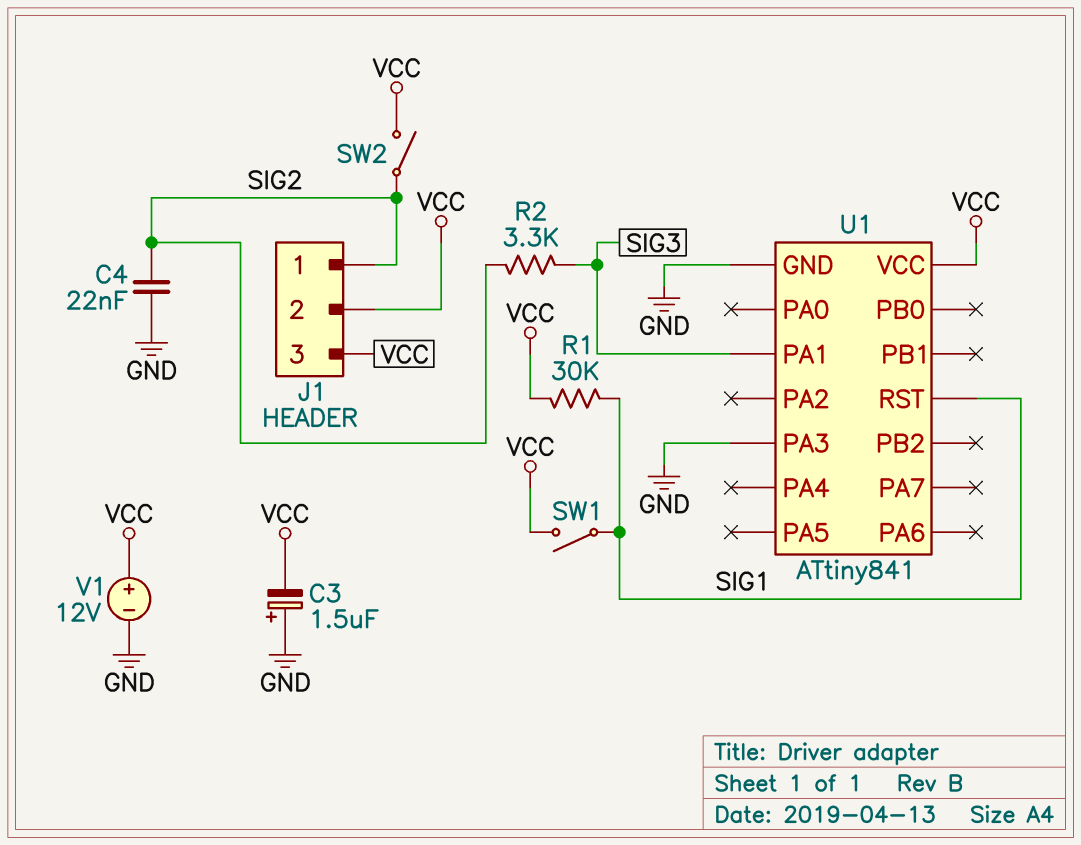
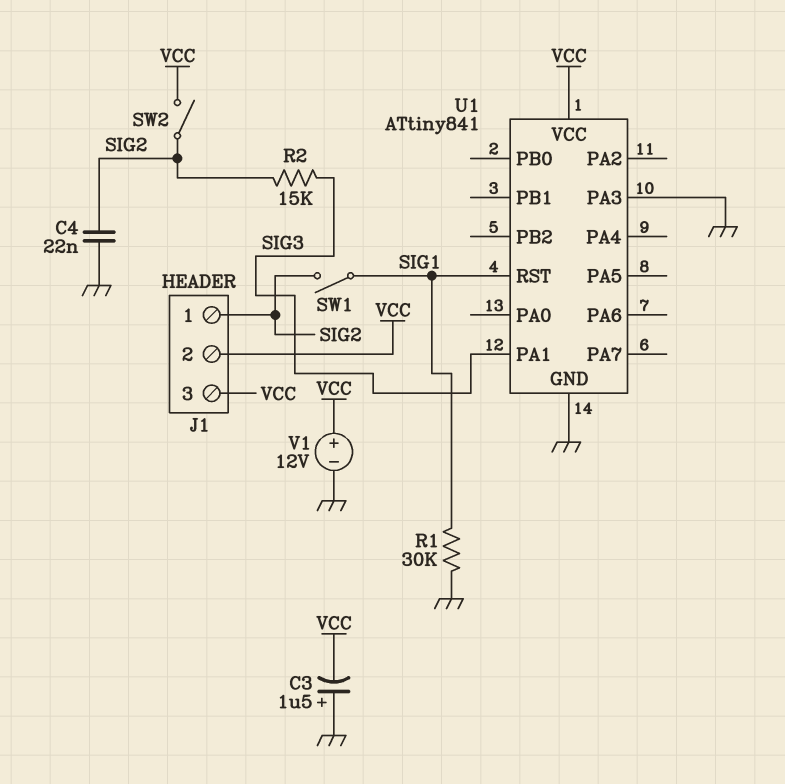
R1: 30k (SIG1, VCC) -> 30k (GND, SIG1)
R2: 3.3k (SIG2, SIG3) -> 15k (SIG2, SIG3)
SW1: switch (SIG1, VCC) -> switch (SIG1, SIG2)

